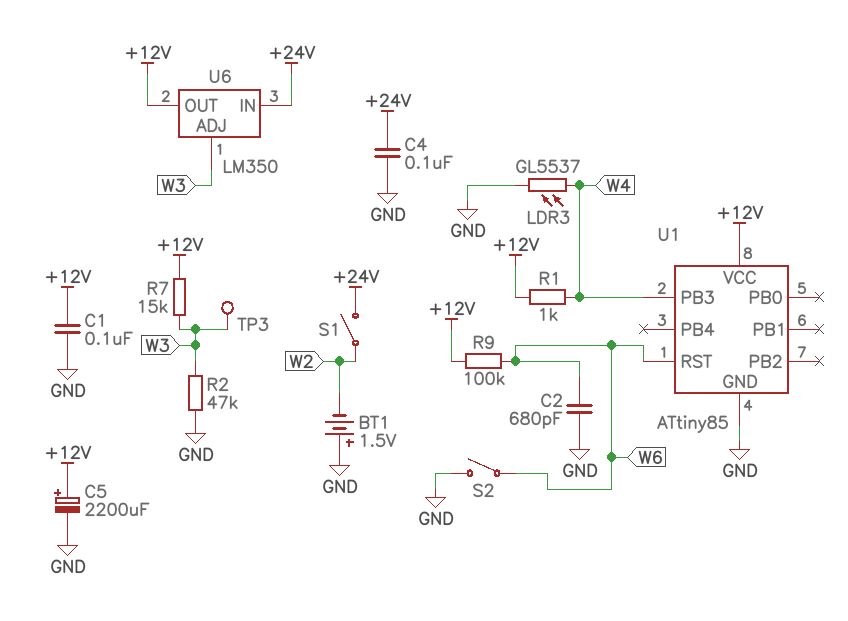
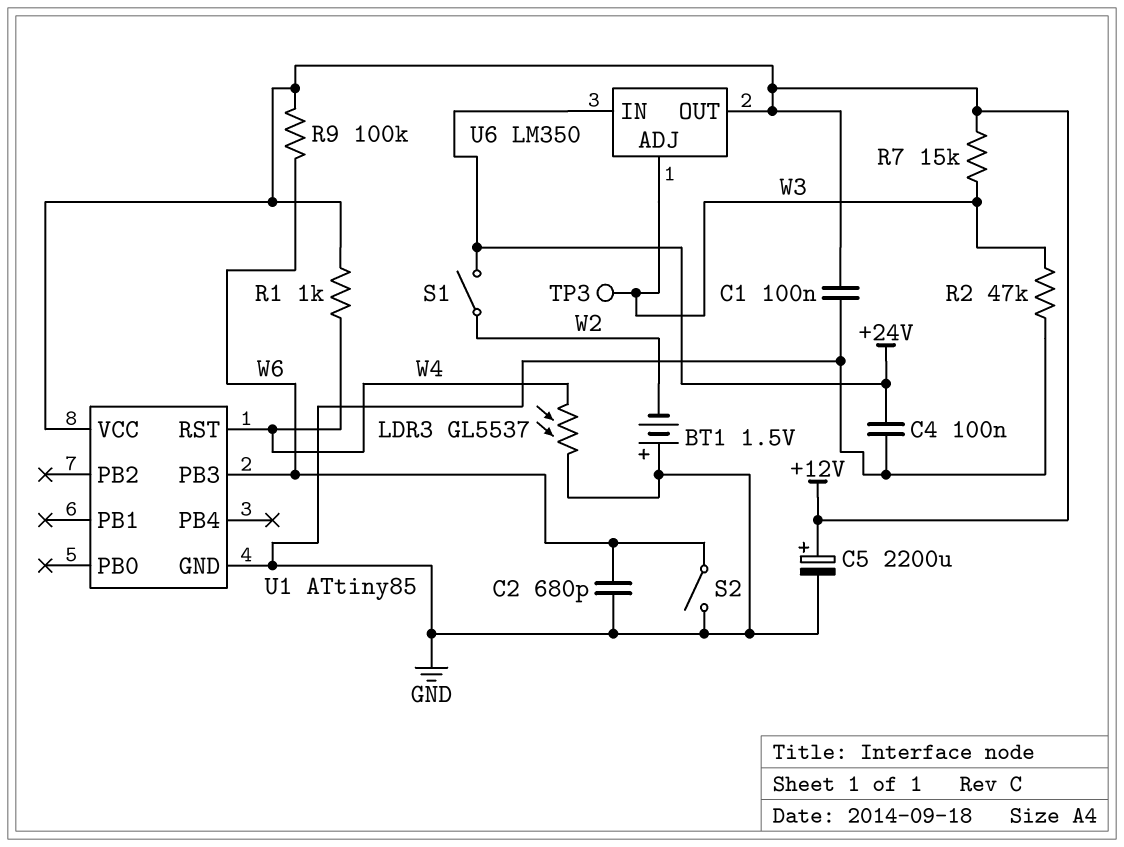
U1 pin PB3: W4 -> W6
U1 pin RST: W6 -> W4

